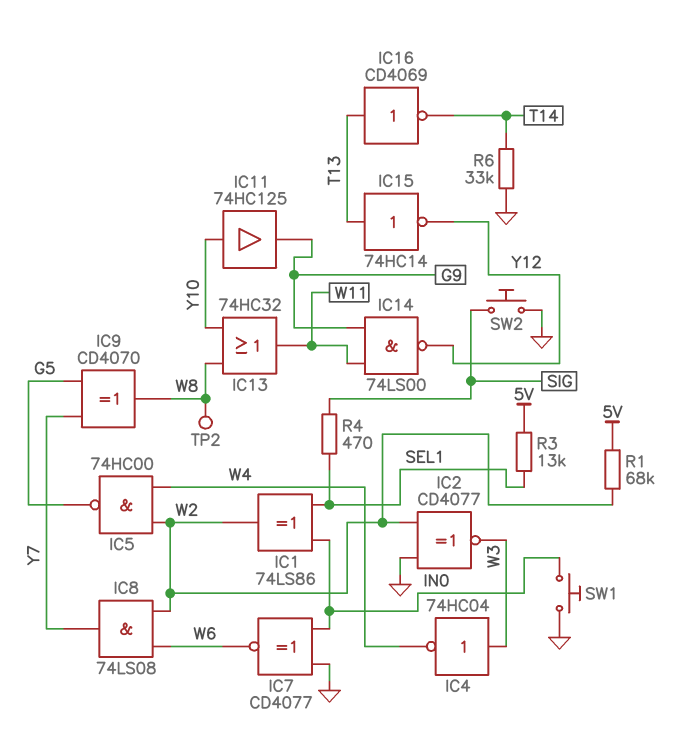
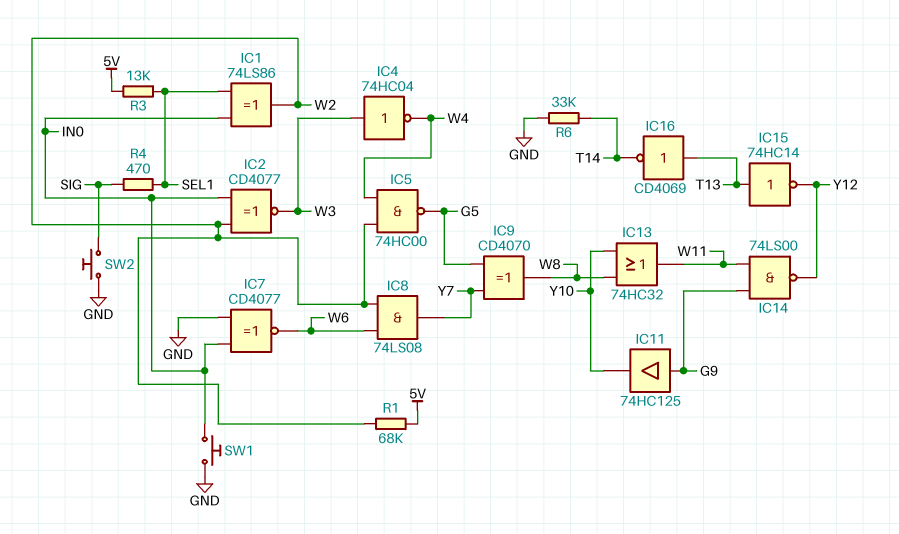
IC2: XNOR CD4077 (in GND, in W2, out W3) -> XNOR CD4077 (in IN0, in W2, out W3)
IC11: buffer 74HC125 (in Y10, out G9) -> buffer 74HC125 (in G9, out Y10)
TP2: test point (W8) -> none

